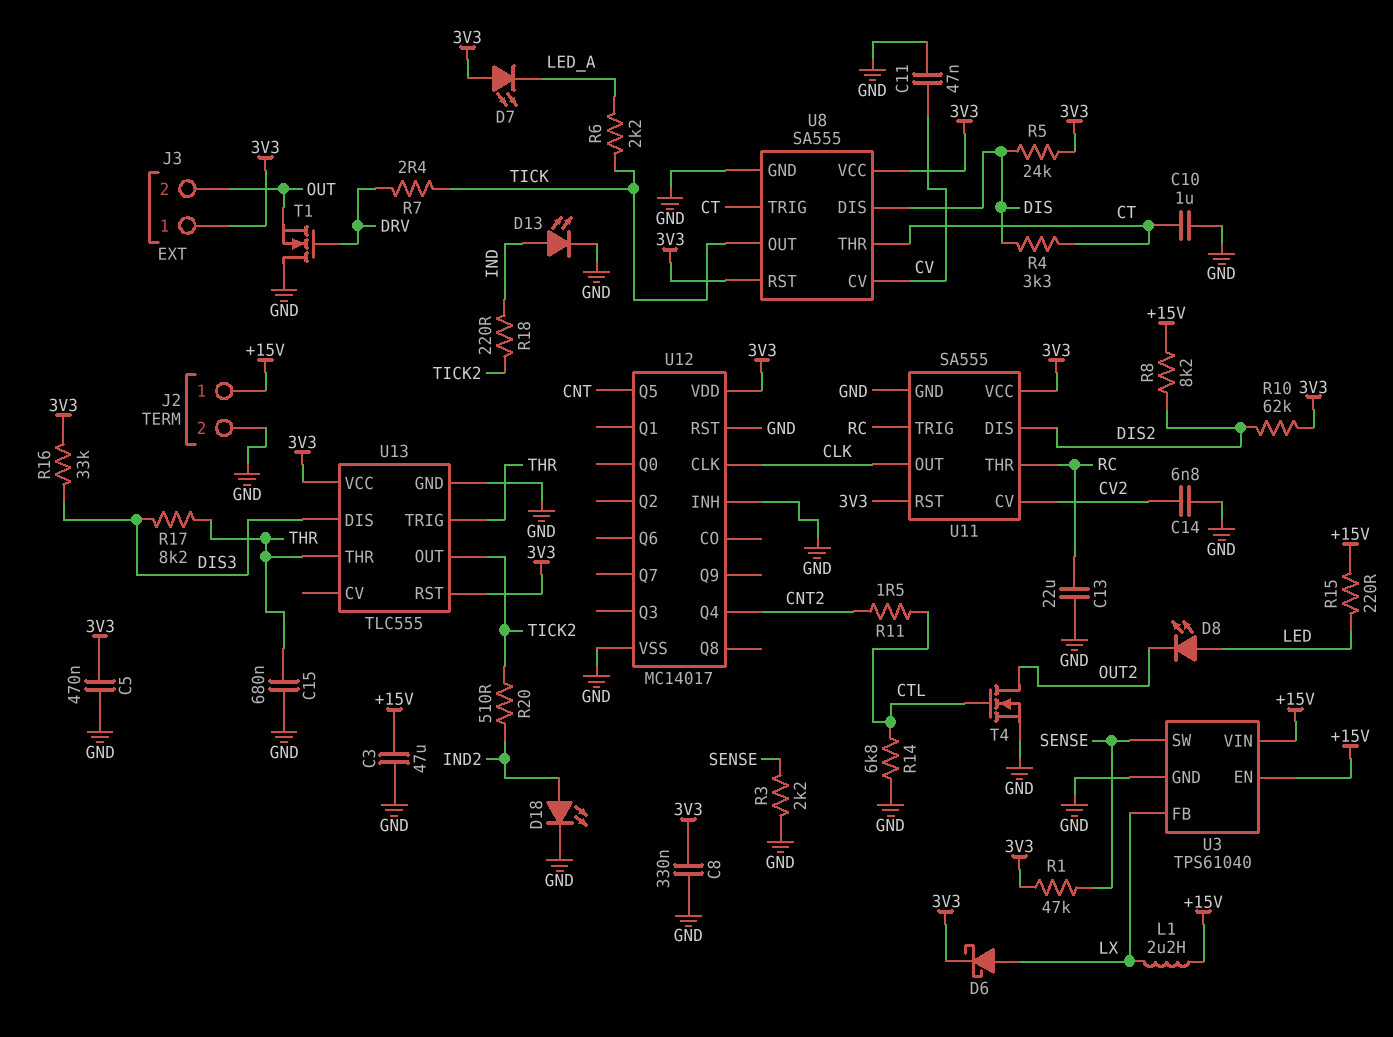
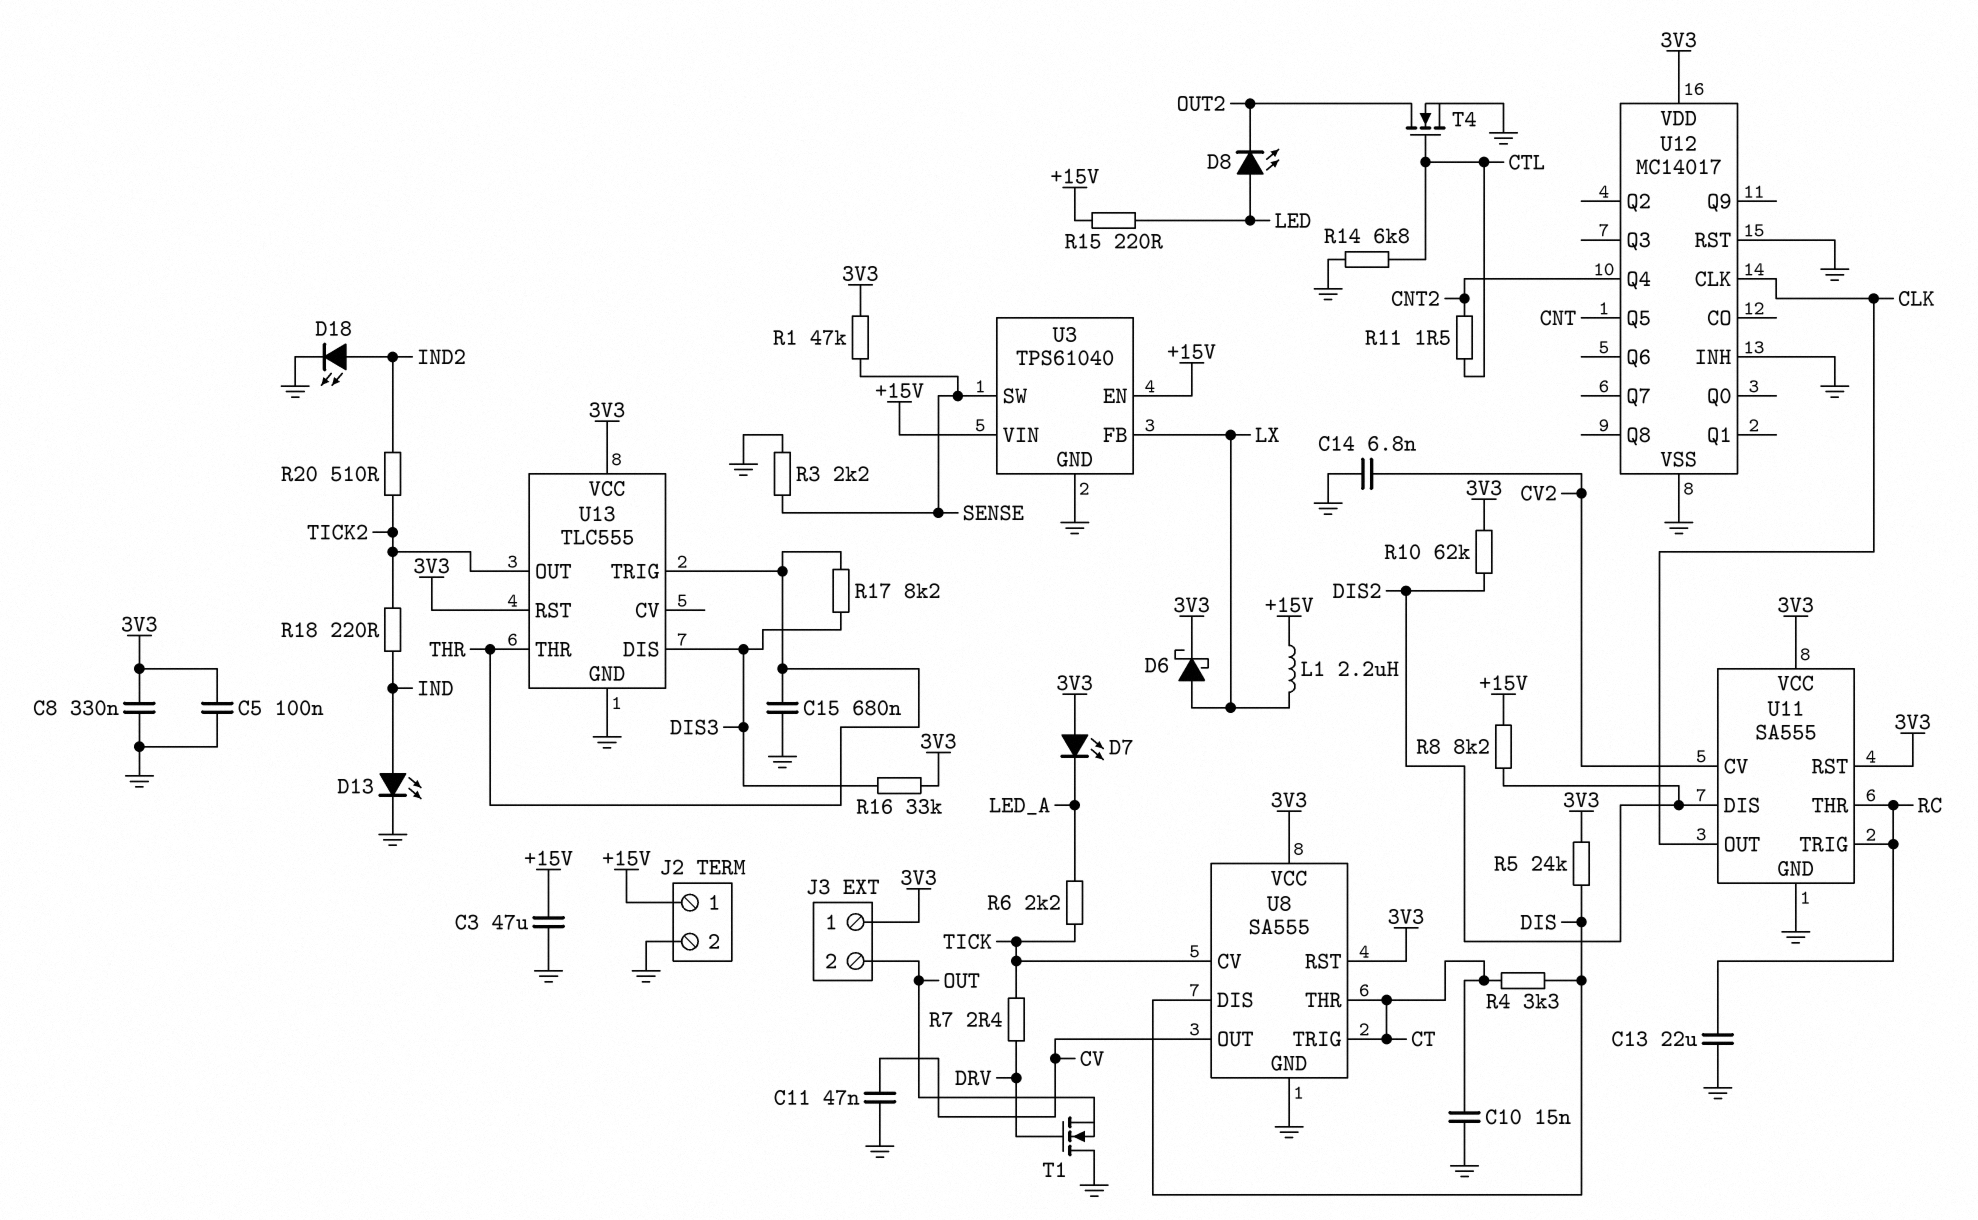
C5: 470nF (3V3, GND) -> 100nF (3V3, GND)
C10: 1uF (CT, GND) -> 15nF (CT, GND)
U8 pin CV: CV -> TICK
U8 pin OUT: TICK -> CV

